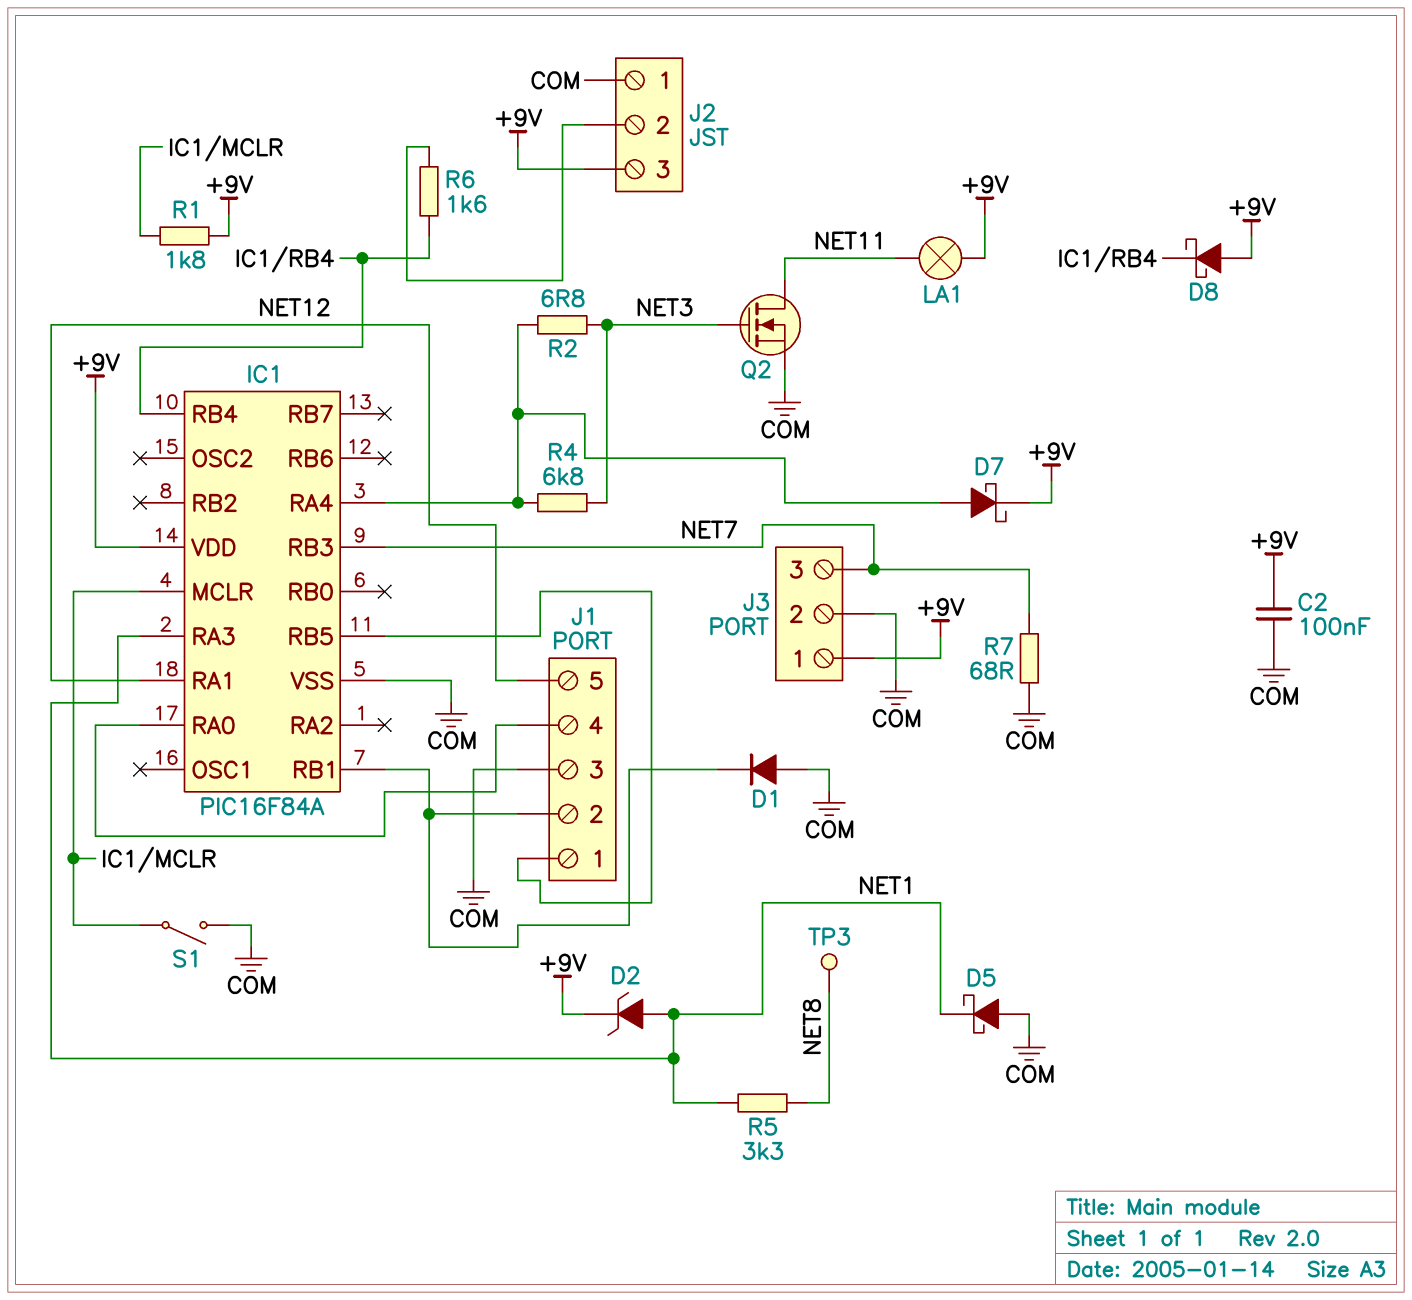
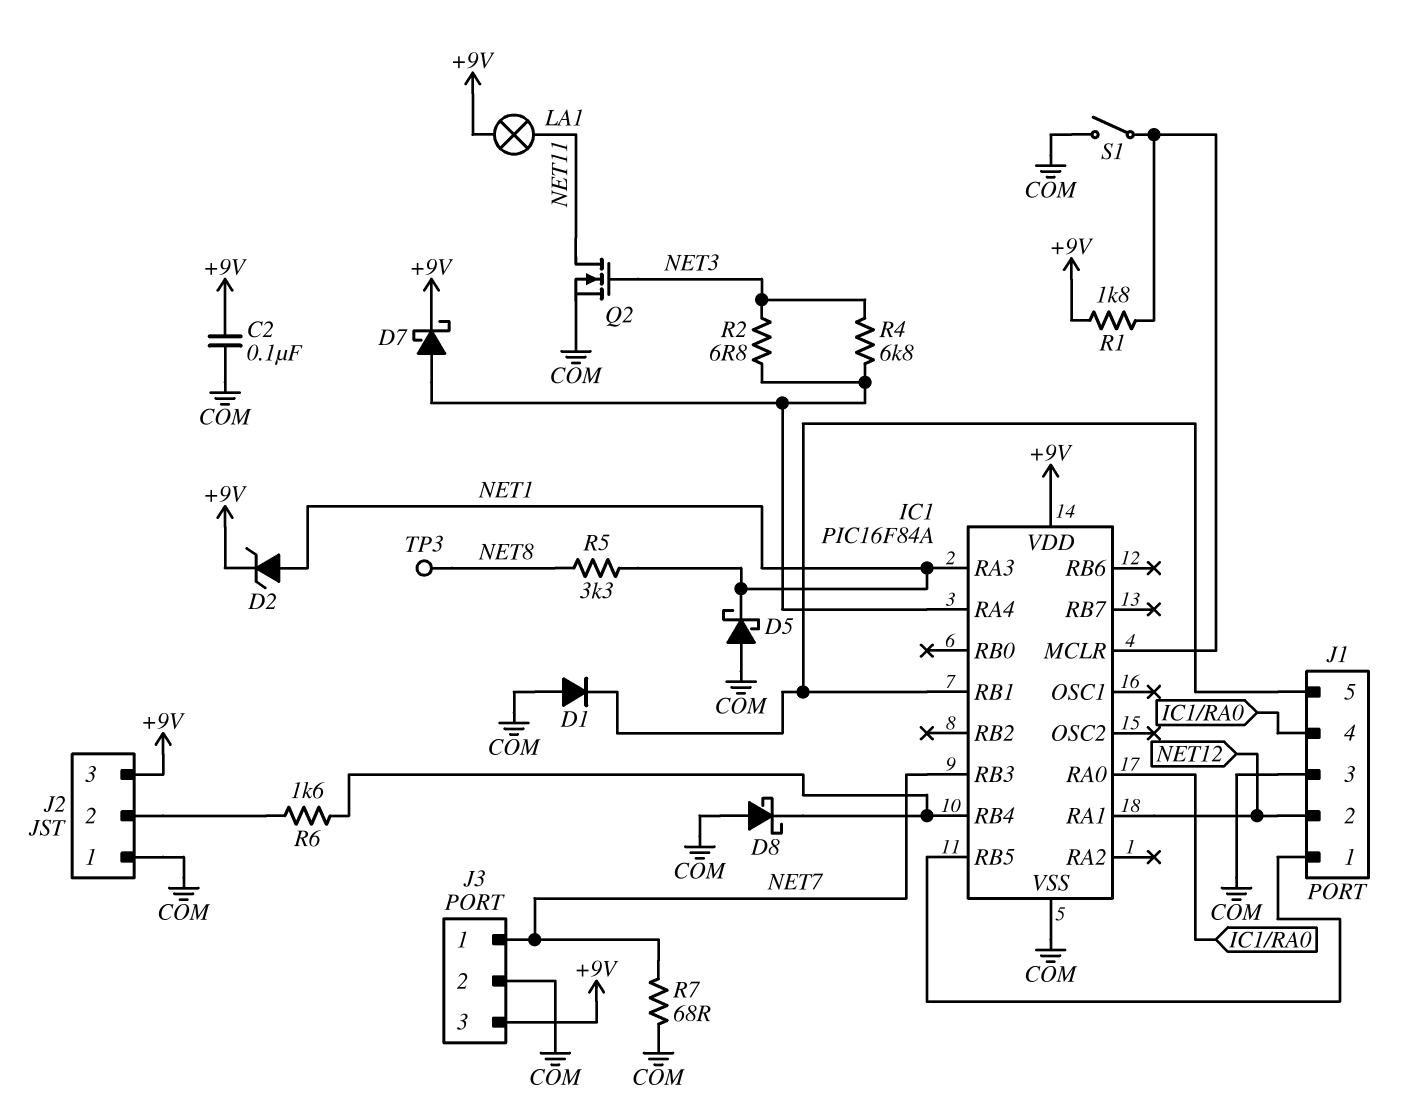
D8: schottky (A +9V, K IC1/RB4) -> schottky (A COM, K IC1/RB4)
J1 pin 2: IC1/RB1 -> NET12
J1 pin 5: NET12 -> IC1/RB1
J3 pin 1: +9V -> NET7
J3 pin 3: NET7 -> +9V

